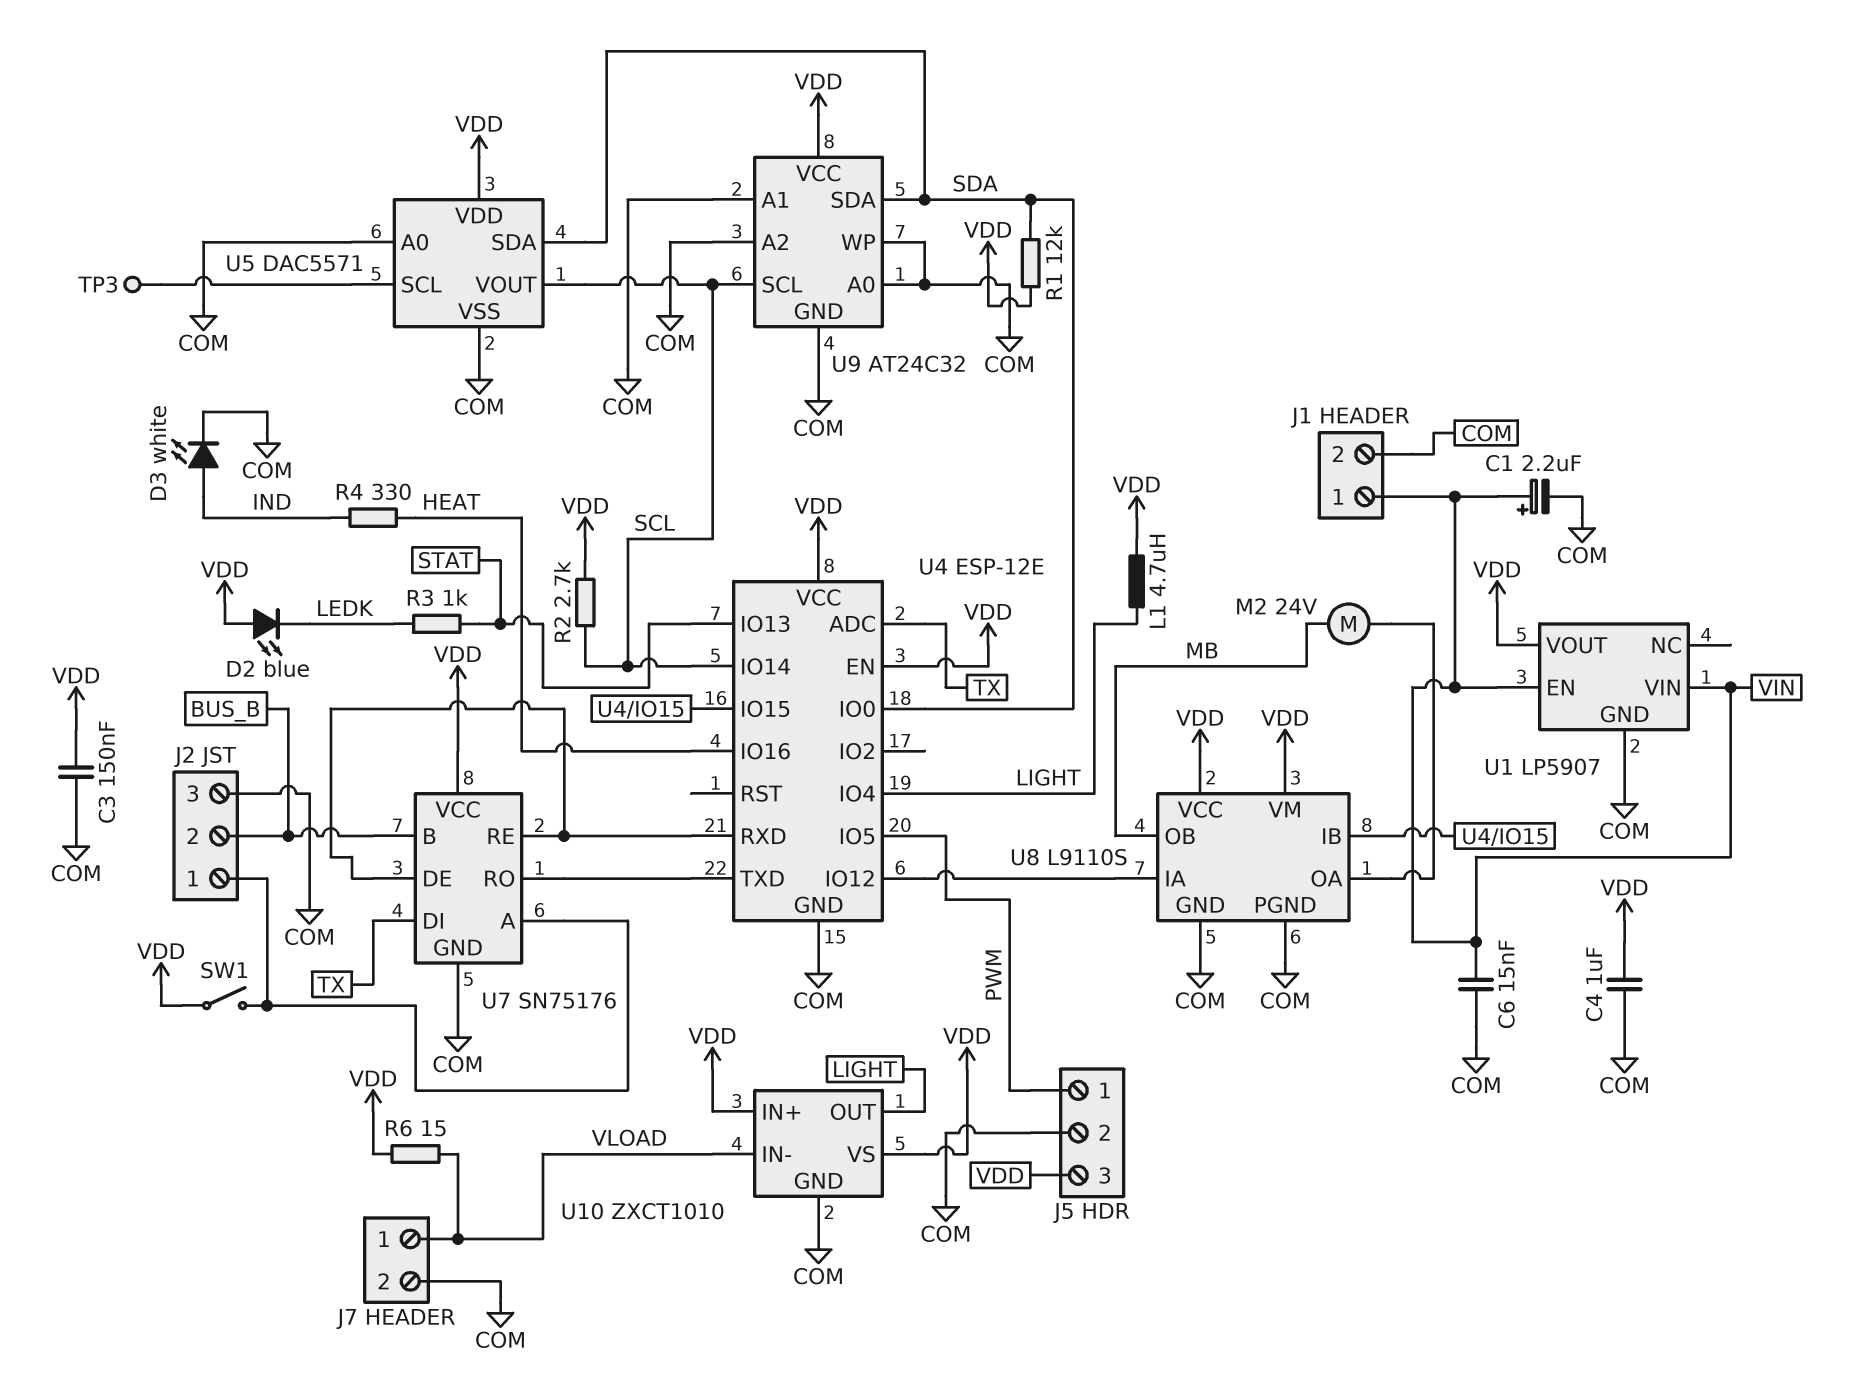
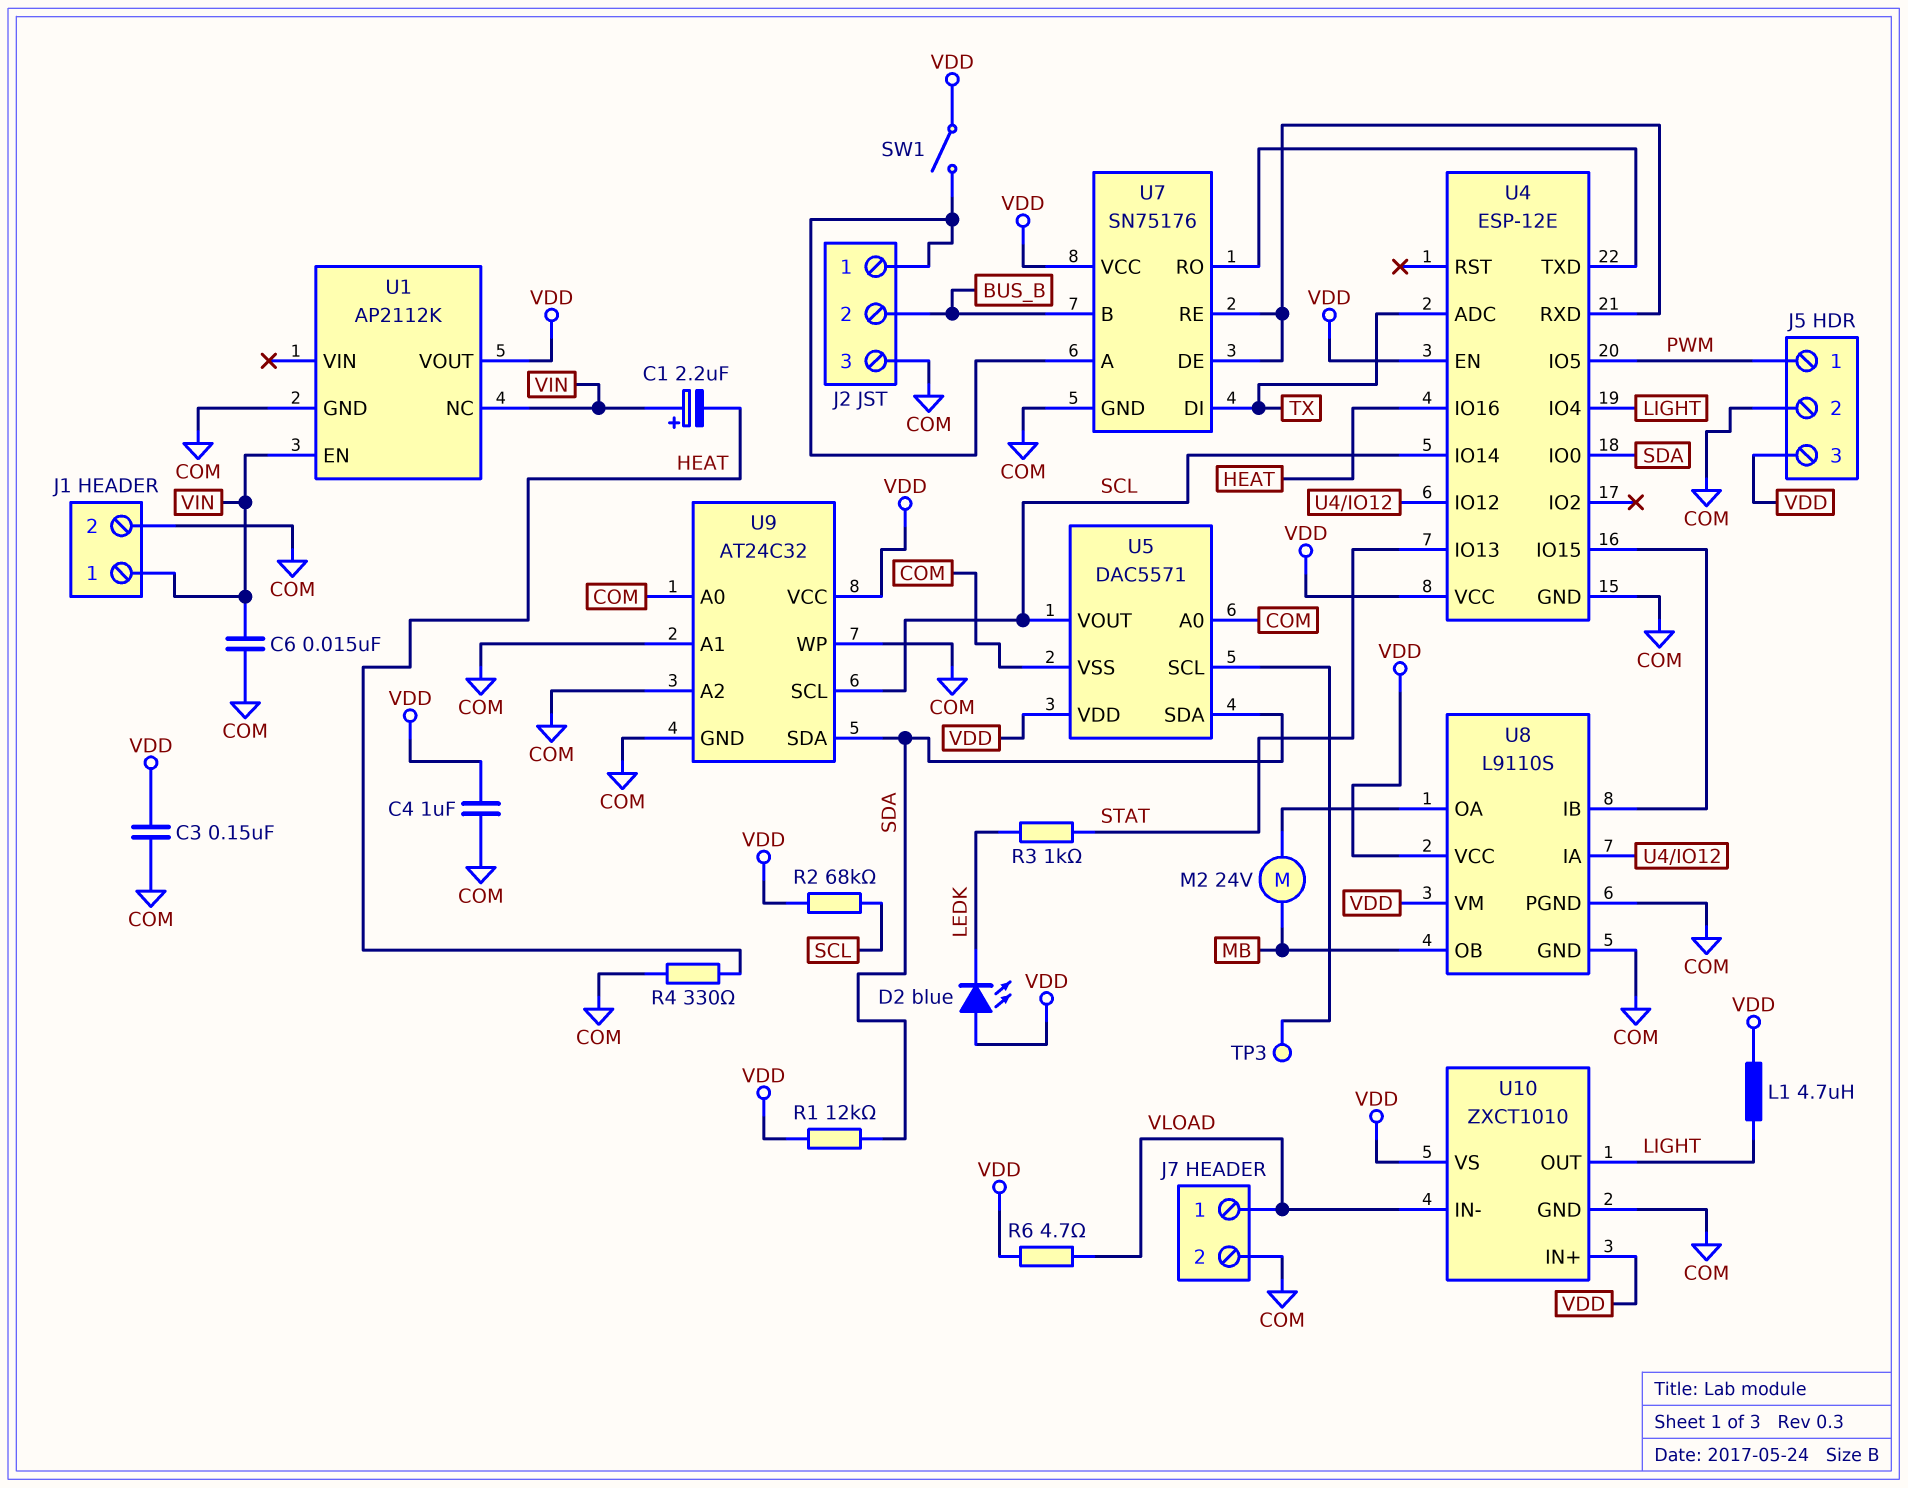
C1: 2.2uF (plus VIN, minus COM) -> 2.2uF (plus VIN, minus HEAT)
D3: LED white (A IND, K COM) -> none
R2: 2.7k (SCL, VDD) -> 68k (SCL, VDD)
R4: 330 (HEAT, IND) -> 330 (COM, HEAT)
R6: 15 (VDD, VLOAD) -> 4.7 (VDD, VLOAD)
U1: LP5907 -> AP2112K
U1 pin NC: none -> VIN
U1 pin VIN: VIN -> none

